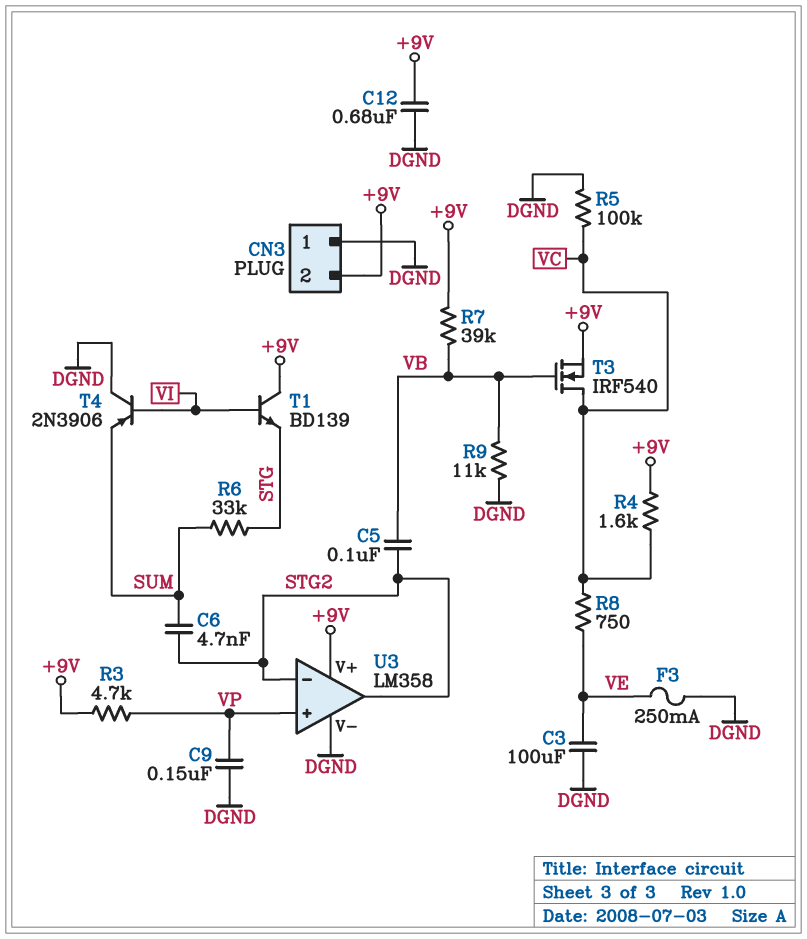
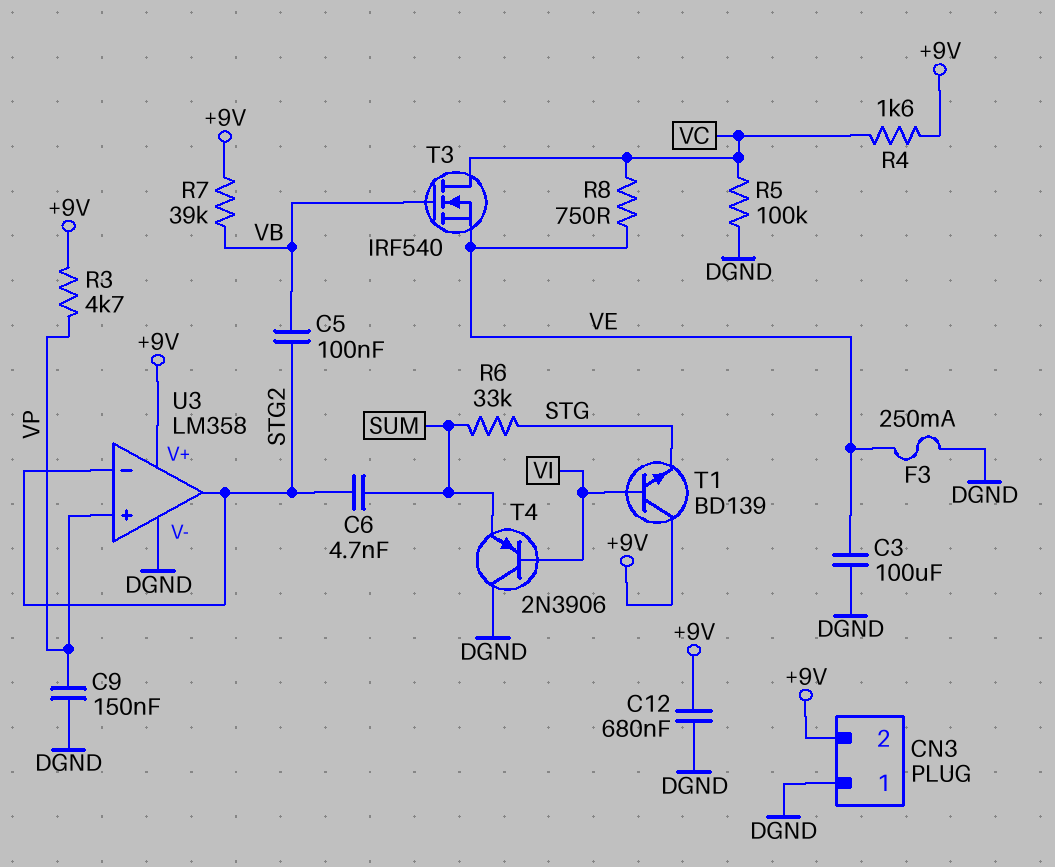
R9: 11k (DGND, VB) -> none
T3: NMOS IRF540 (G VB, D VC, S +9V) -> NMOS IRF540 (G VB, D VC, S VE)

